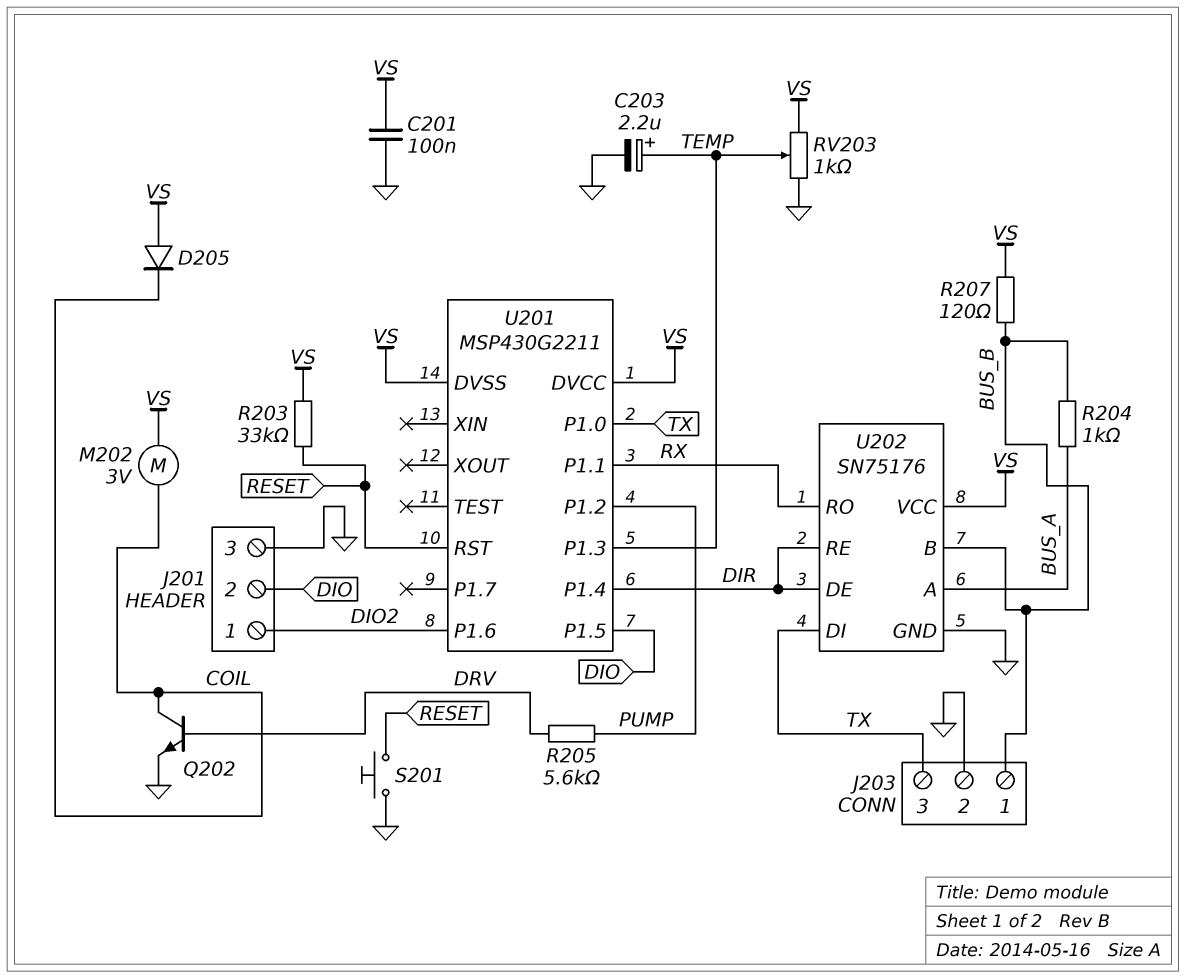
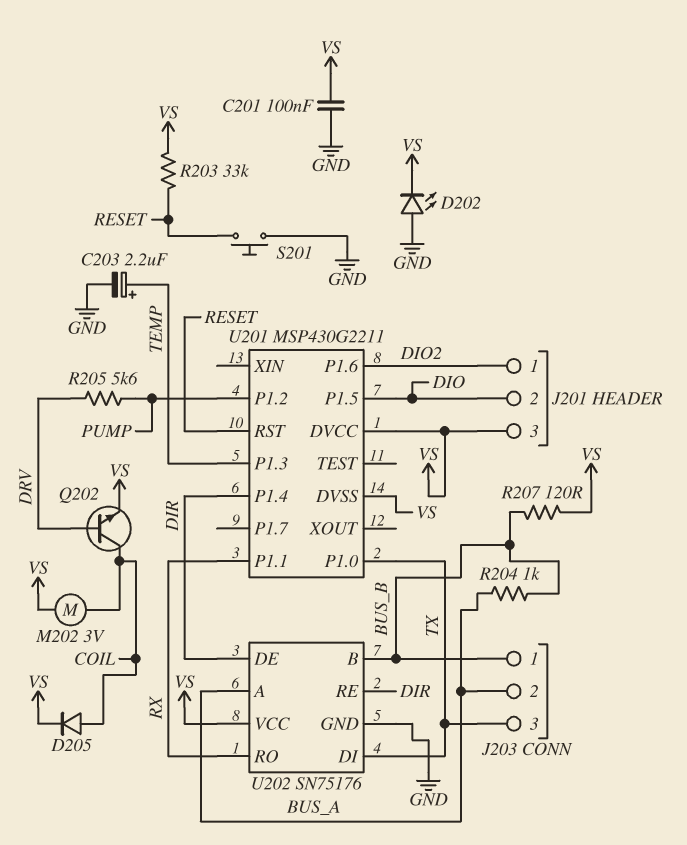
D202: none -> LED (A GND, K VS)
D205: diode (A VS, K COIL) -> diode (A COIL, K VS)
J201 pin 3: GND -> VS
J203 pin 2: GND -> BUS_A
Q202: NPN (B DRV, C COIL, E GND) -> NPN (B DRV, C COIL, E VS)
RV203: 1k (GND, VS, wiper TEMP) -> none

